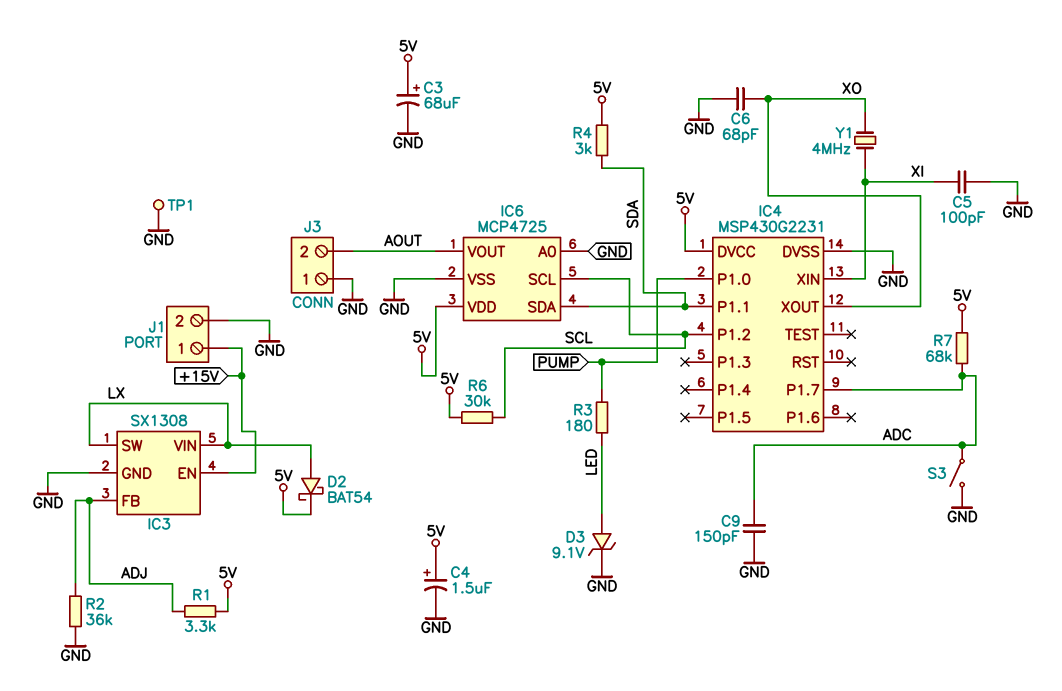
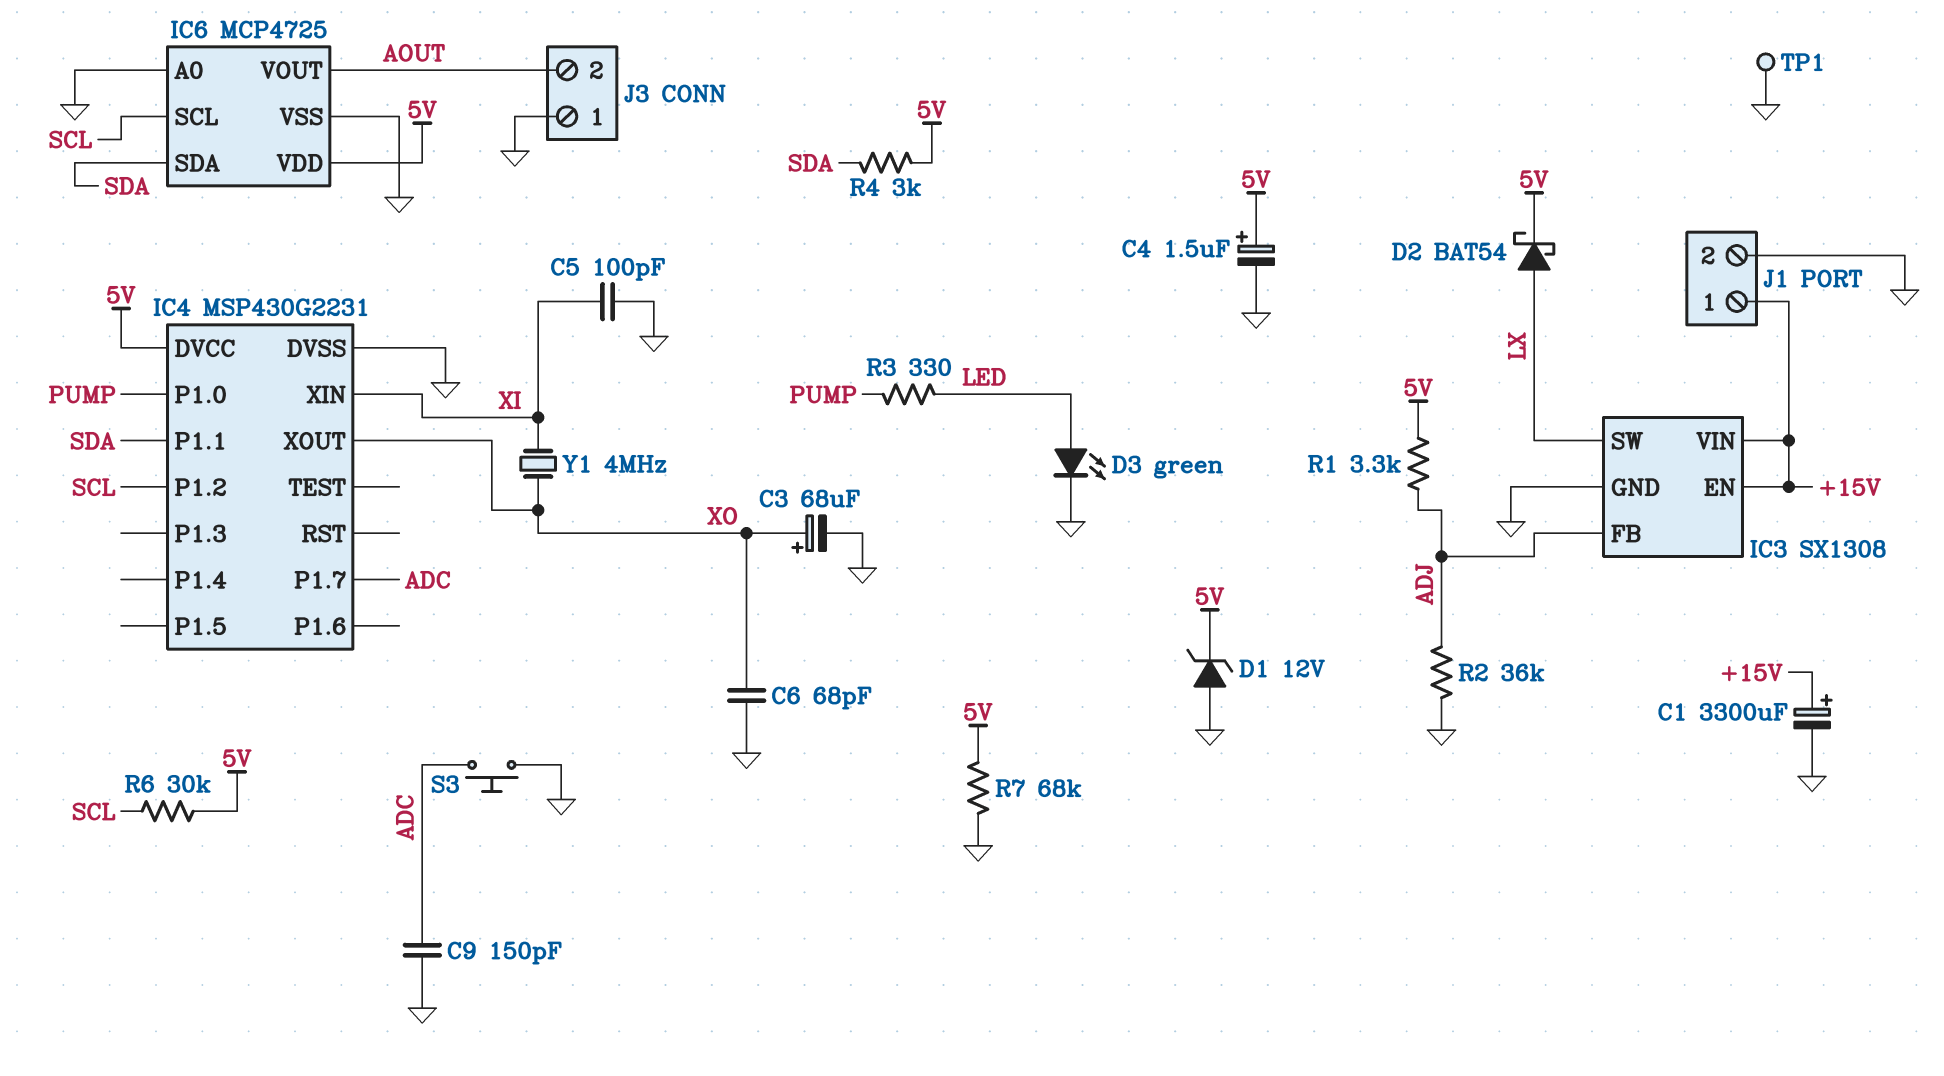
C1: none -> 3300uF (plus +15V, minus GND)
C3: 68uF (plus 5V, minus GND) -> 68uF (plus XO, minus GND)
D1: none -> zener 12V (A GND, K 5V)
D3: zener 9.1V (A LED, K GND) -> LED green (A LED, K GND)
IC3 pin VIN: LX -> +15V
R3: 180 (LED, PUMP) -> 330 (LED, PUMP)
R7: 68k (5V, ADC) -> 68k (5V, GND)
S3: switch (ADC, GND) -> button (ADC, GND)

